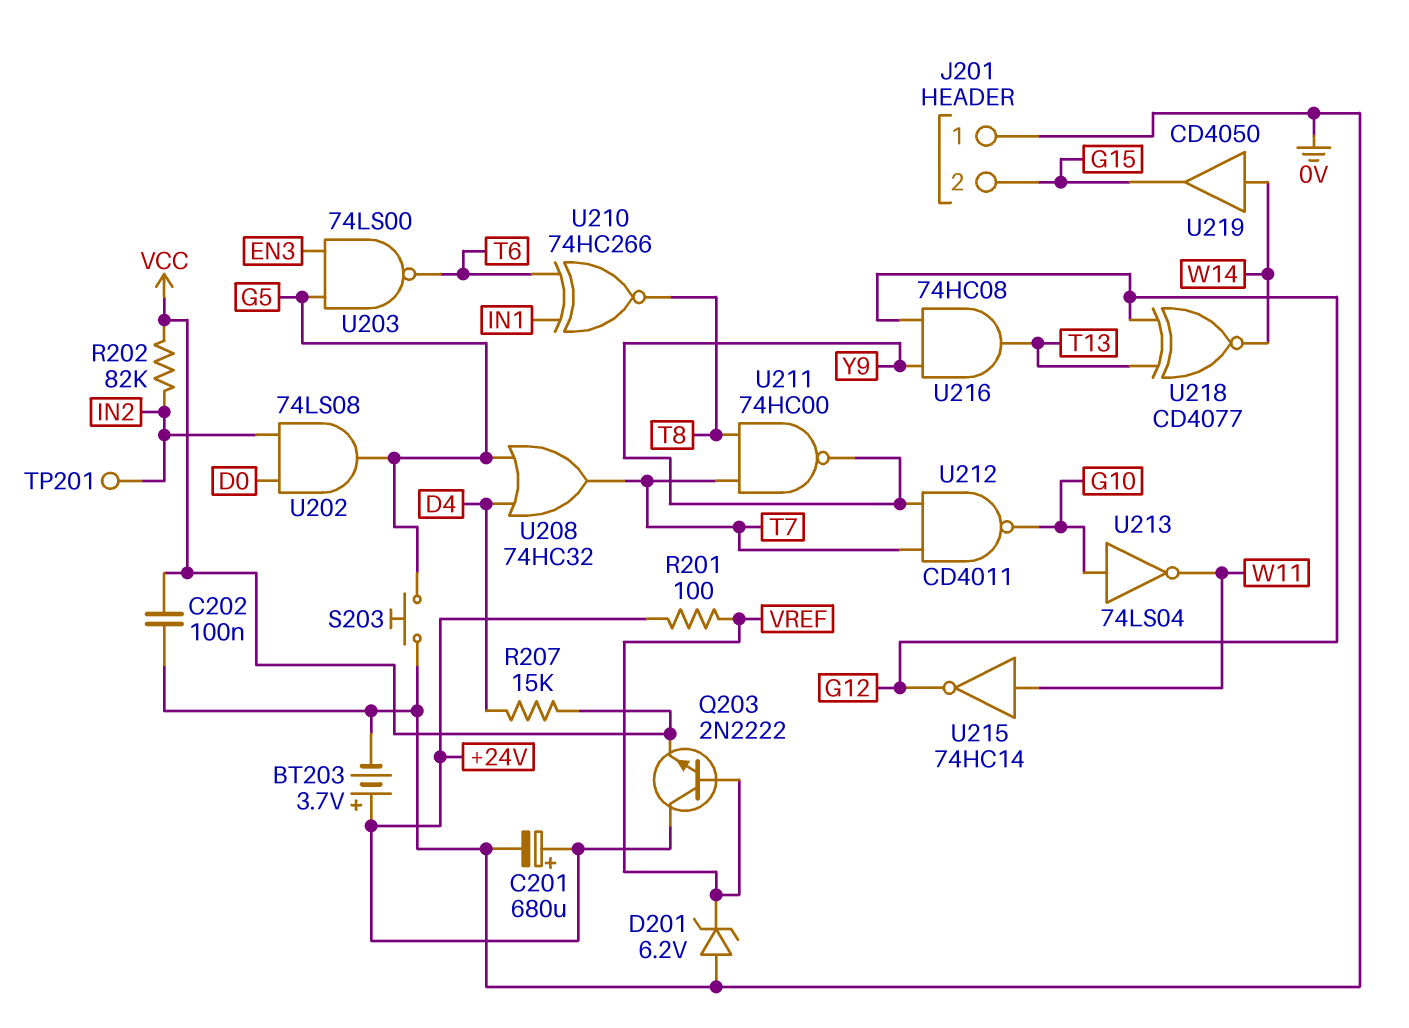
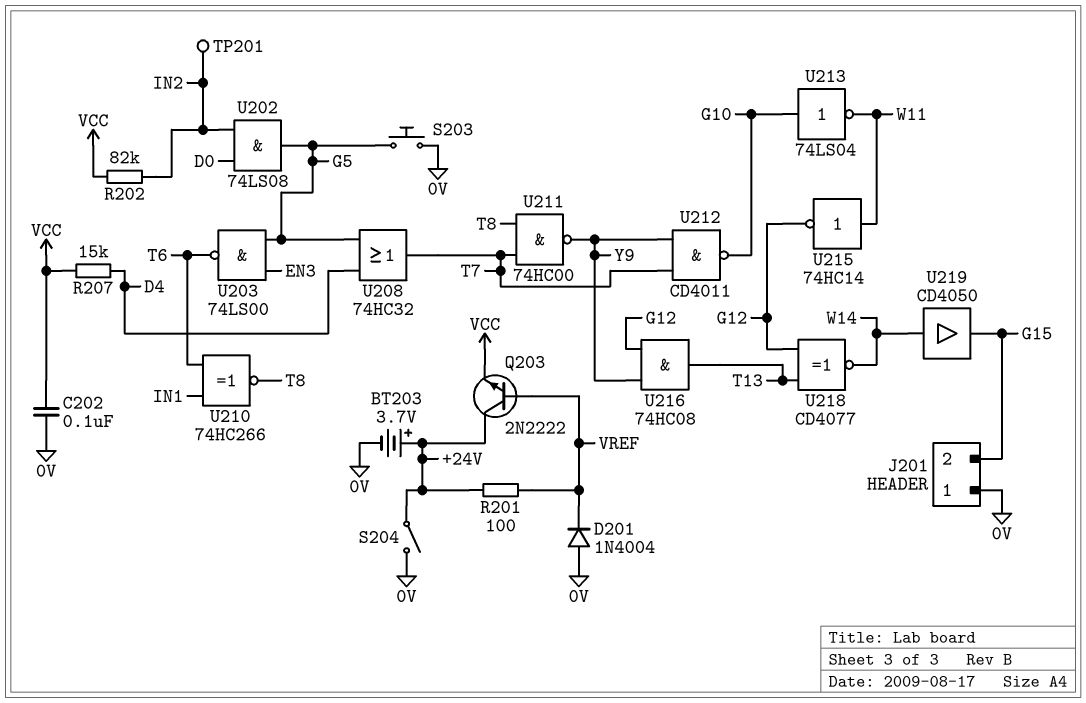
C201: 680uF (plus +24V, minus 0V) -> none
D201: zener 6.2V (A 0V, K VREF) -> diode 1N4004 (A 0V, K VREF)
S204: none -> switch (+24V, 0V)

